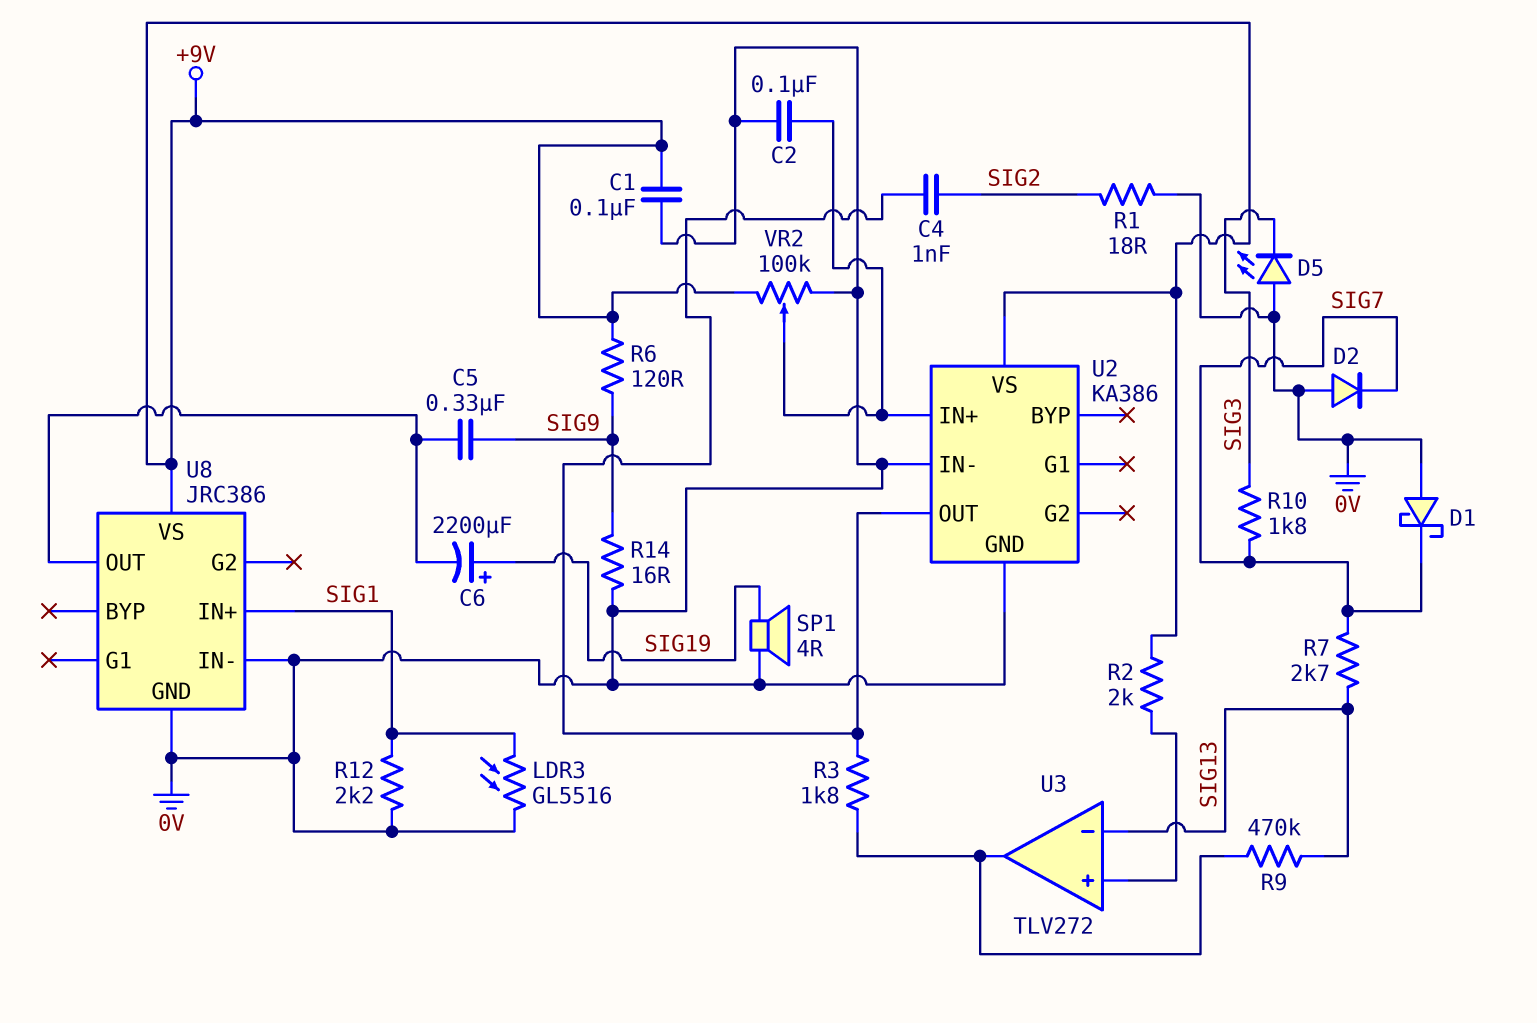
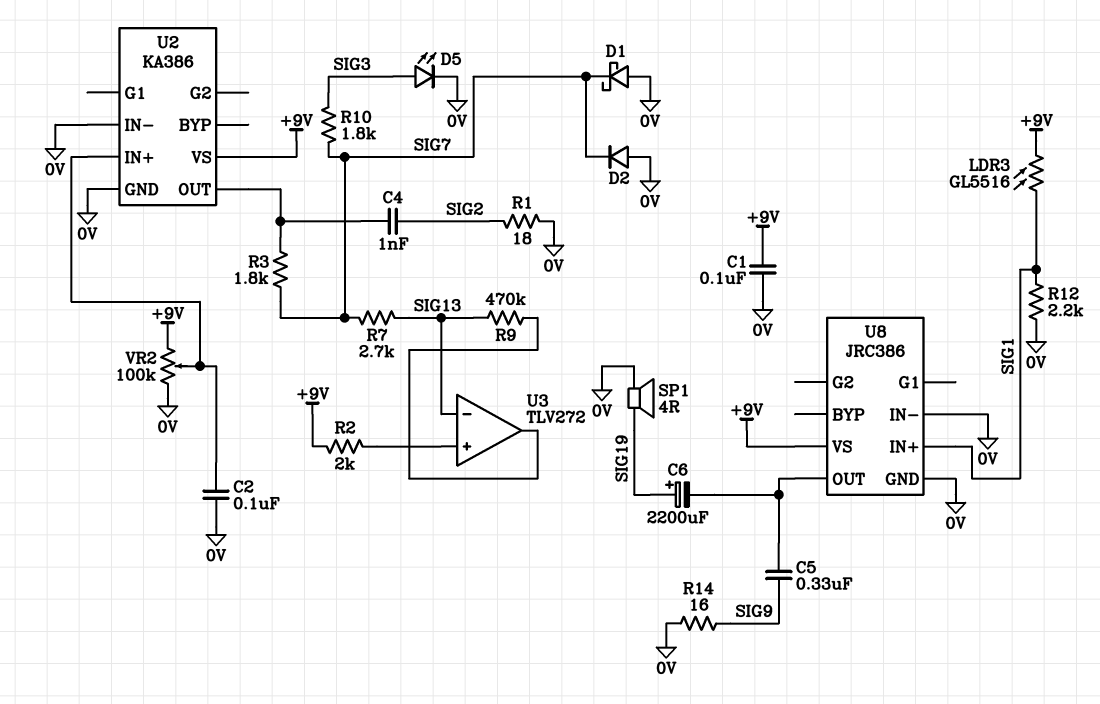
D5: LED (A 0V, K SIG3) -> LED (A SIG3, K 0V)
LDR3: GL5516 (0V, SIG1) -> GL5516 (+9V, SIG1)
R3: 1.8k (U2/OUT, U3/out) -> 1.8k (SIG7, U2/OUT)
R6: 120 (+9V, SIG9) -> none

